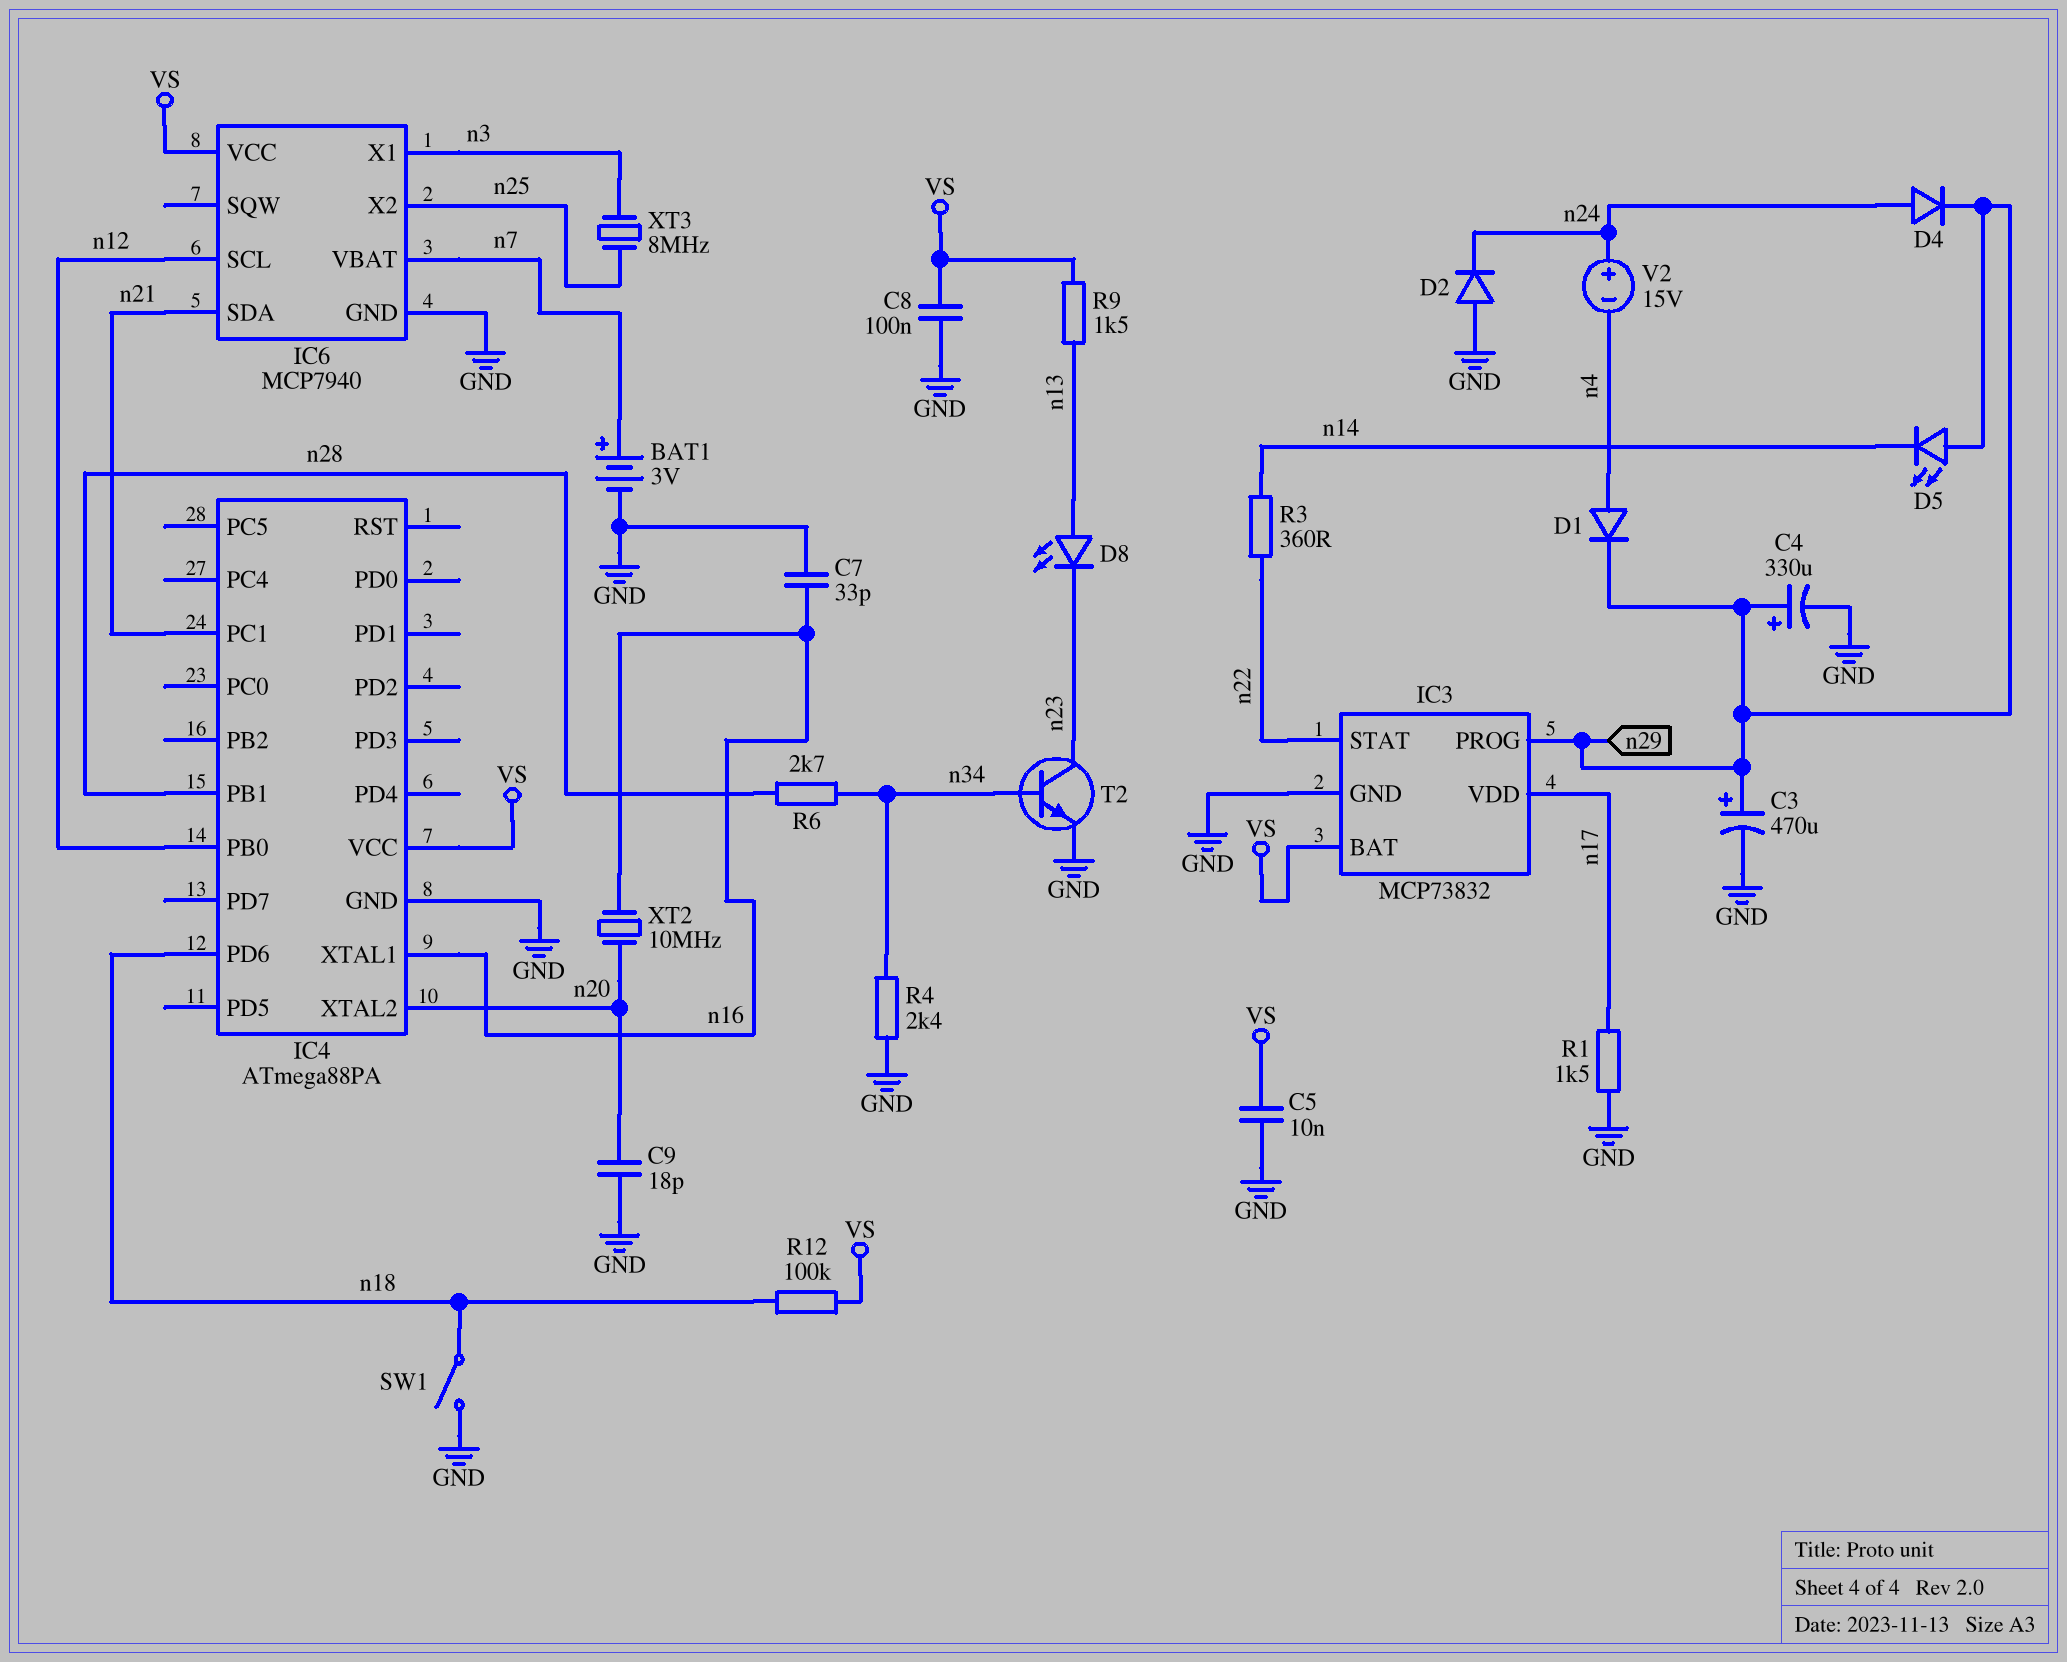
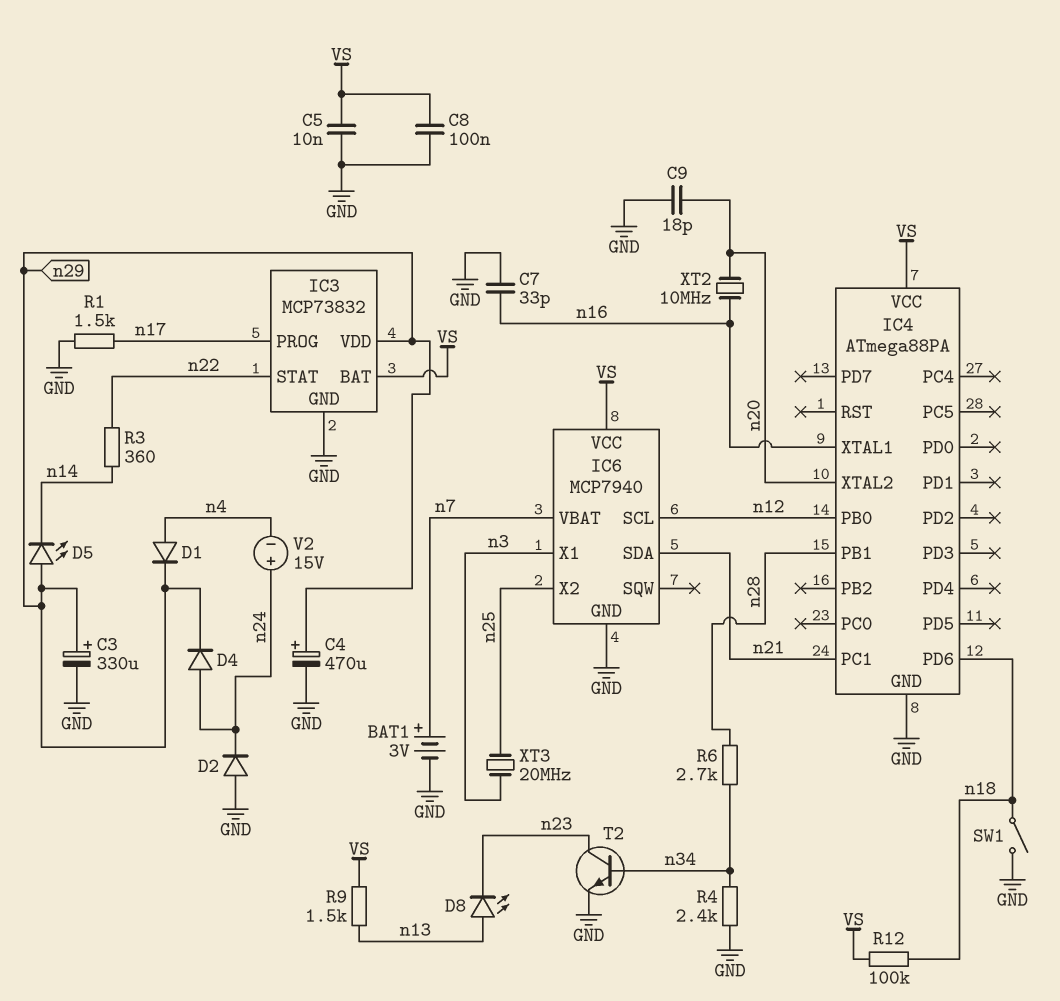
C3: 470uF (plus n29, minus GND) -> 330uF (plus n29, minus GND)
C4: 330uF (plus n29, minus GND) -> 470uF (plus n29, minus GND)
IC3 pin PROG: n29 -> n17
IC3 pin VDD: n17 -> n29
XT3: 8MHz (n3, n25) -> 20MHz (n3, n25)

